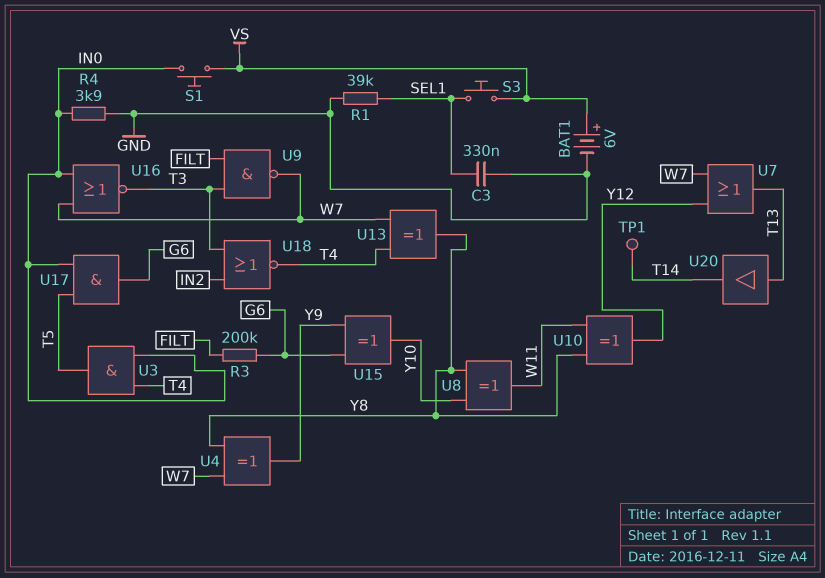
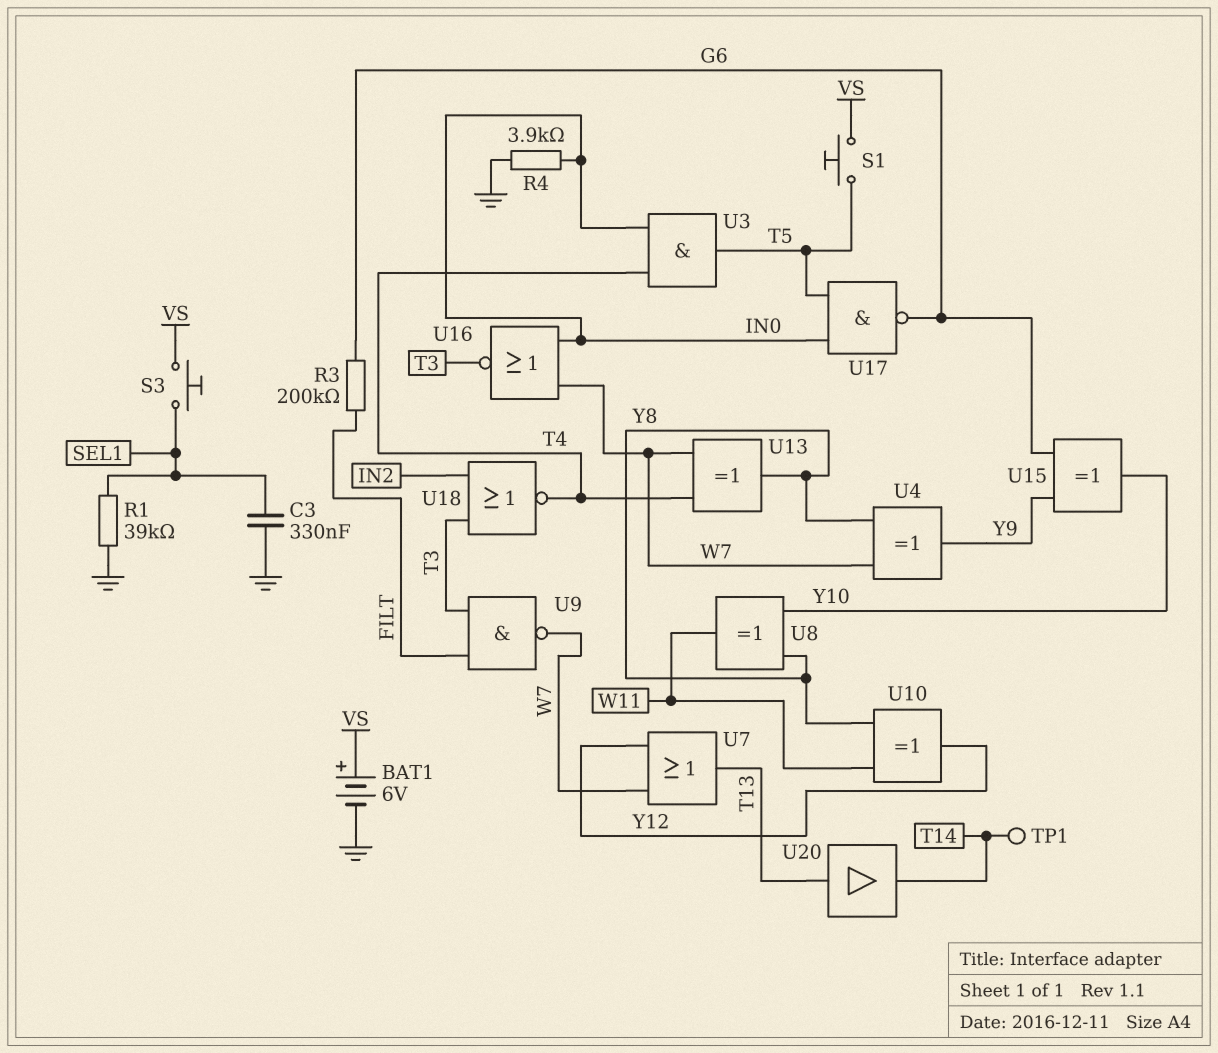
S1: button (IN0, VS) -> button (T5, VS)
U17: AND (in IN0, in T5, out G6) -> NAND (in IN0, in T5, out G6)

